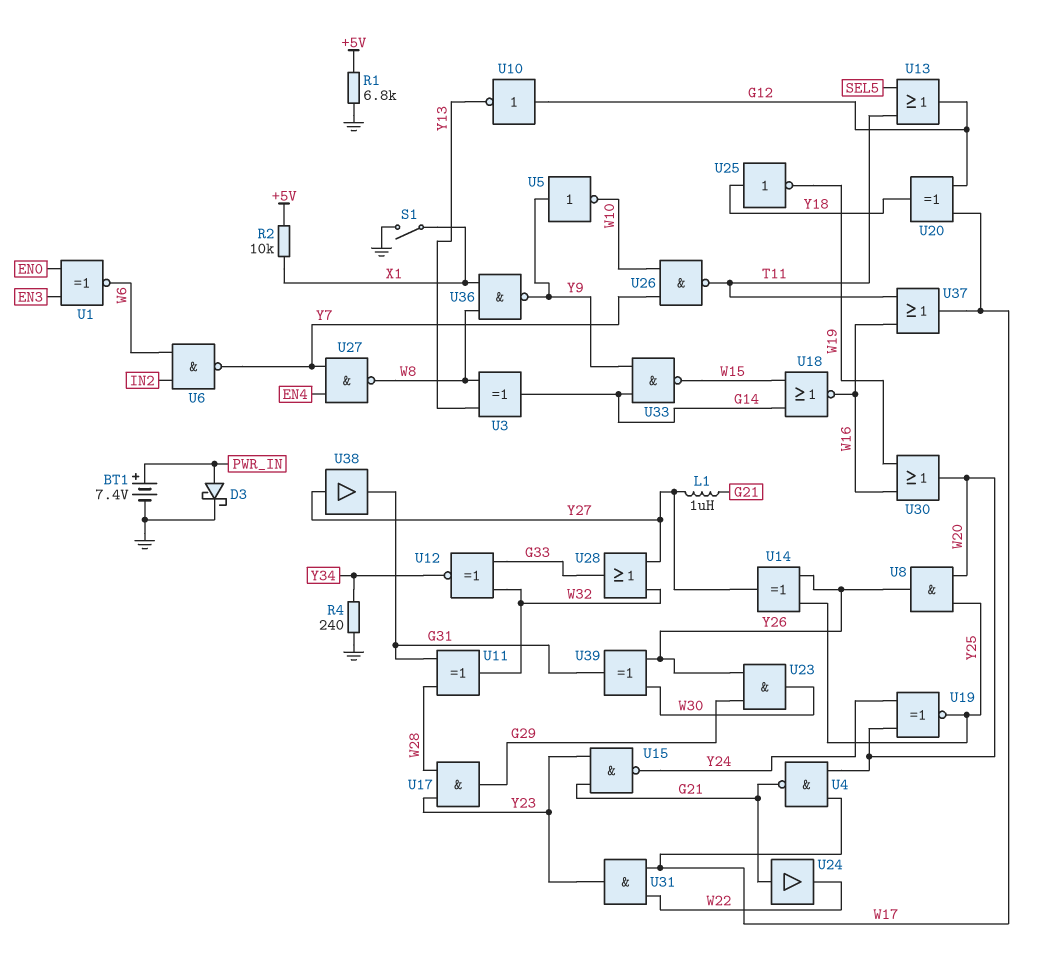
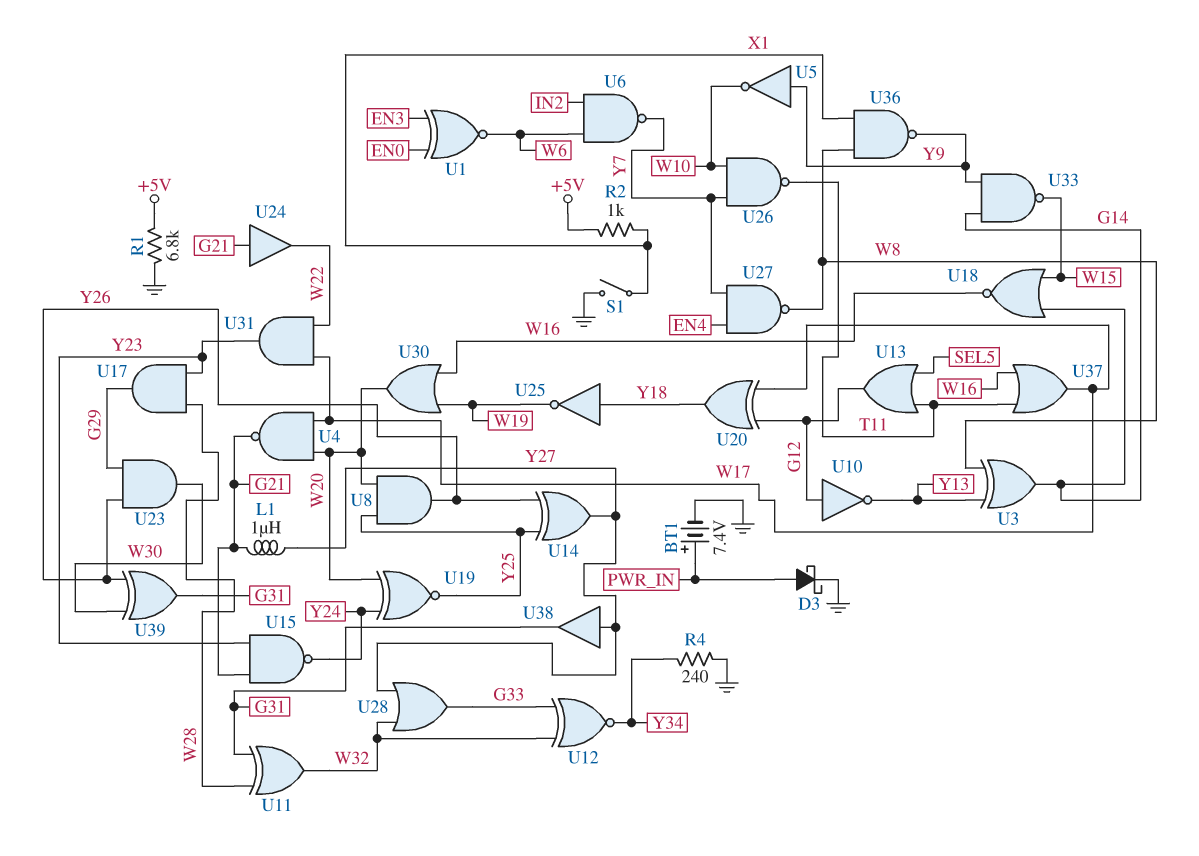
R2: 10k (+5V, X1) -> 1k (+5V, X1)

